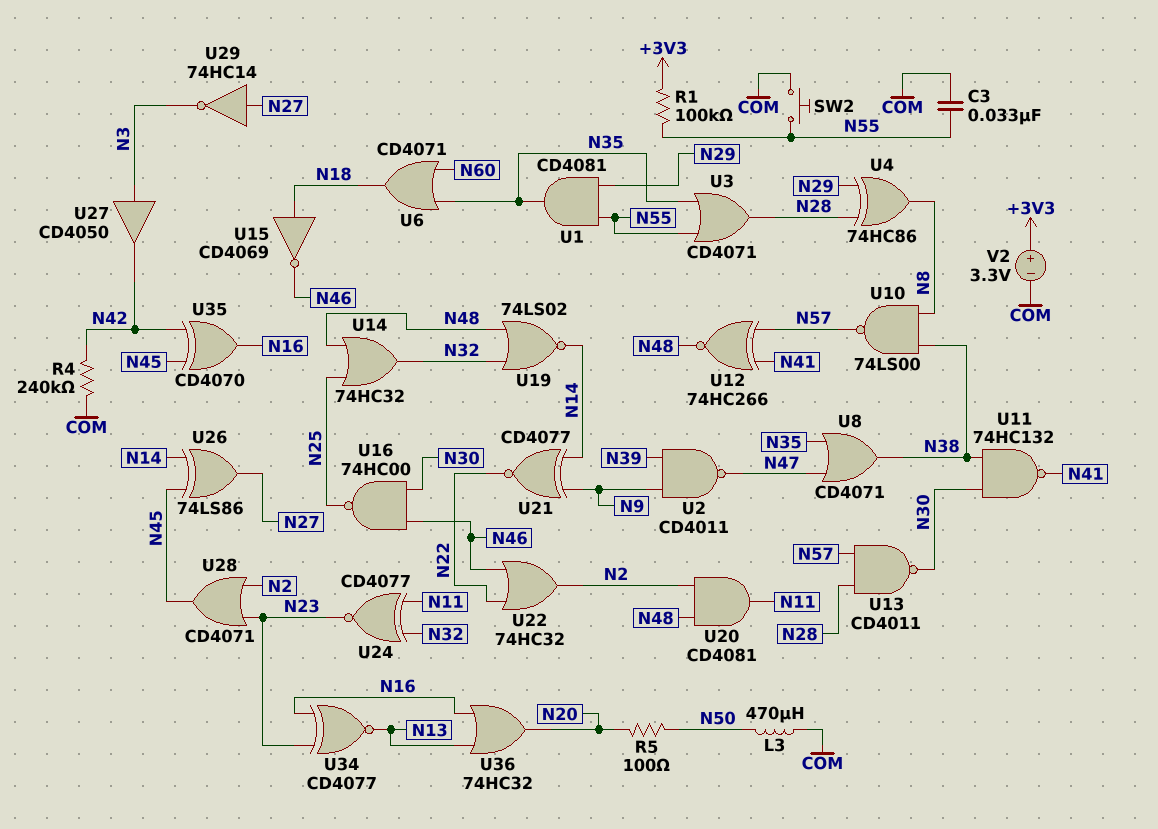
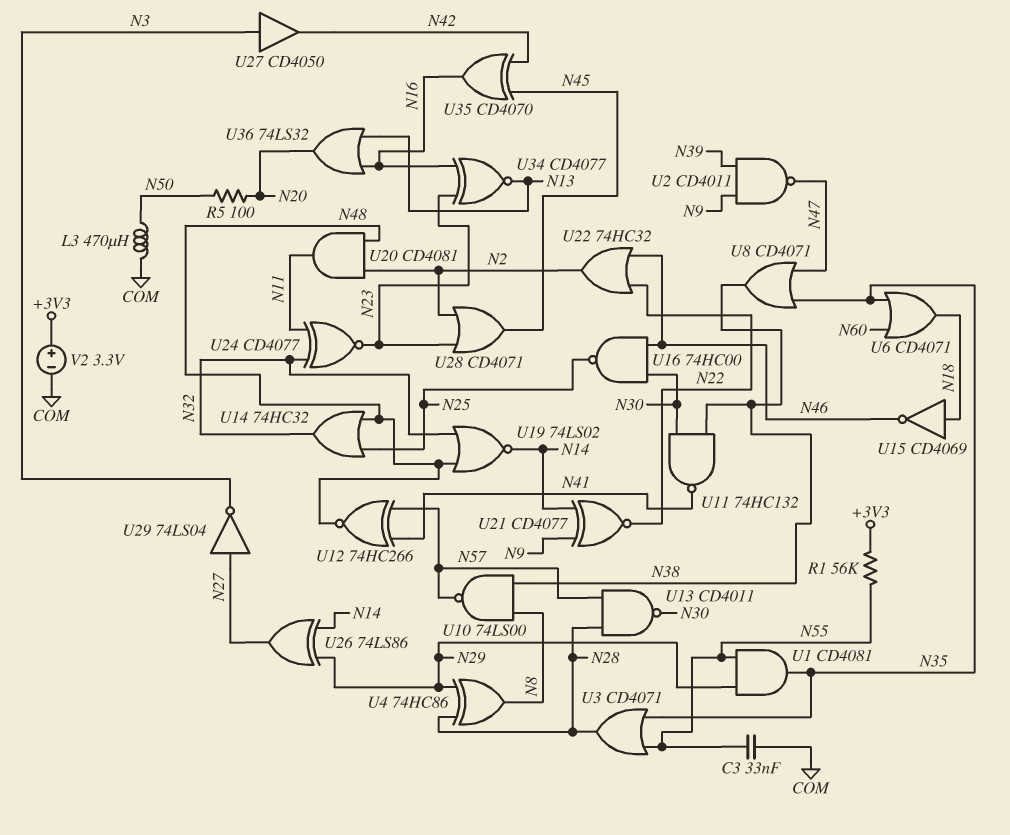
R1: 100k (+3V3, N55) -> 56k (+3V3, N55)
R4: 240k (COM, N42) -> none
SW2: button (COM, N55) -> none
U26: XOR 74LS86 (in N14, in N45, out N27) -> XOR 74LS86 (in N14, in N29, out N27)
U29: NOT 74HC14 (in N27, out N3) -> NOT 74LS04 (in N27, out N3)
U36: OR 74HC32 (in N13, in N16, out N20) -> OR 74LS32 (in N13, in N16, out N20)

